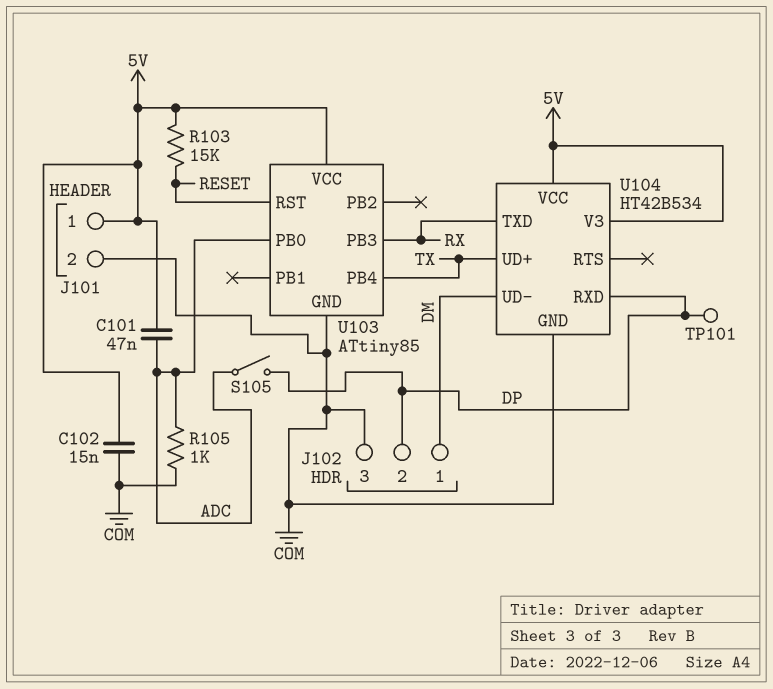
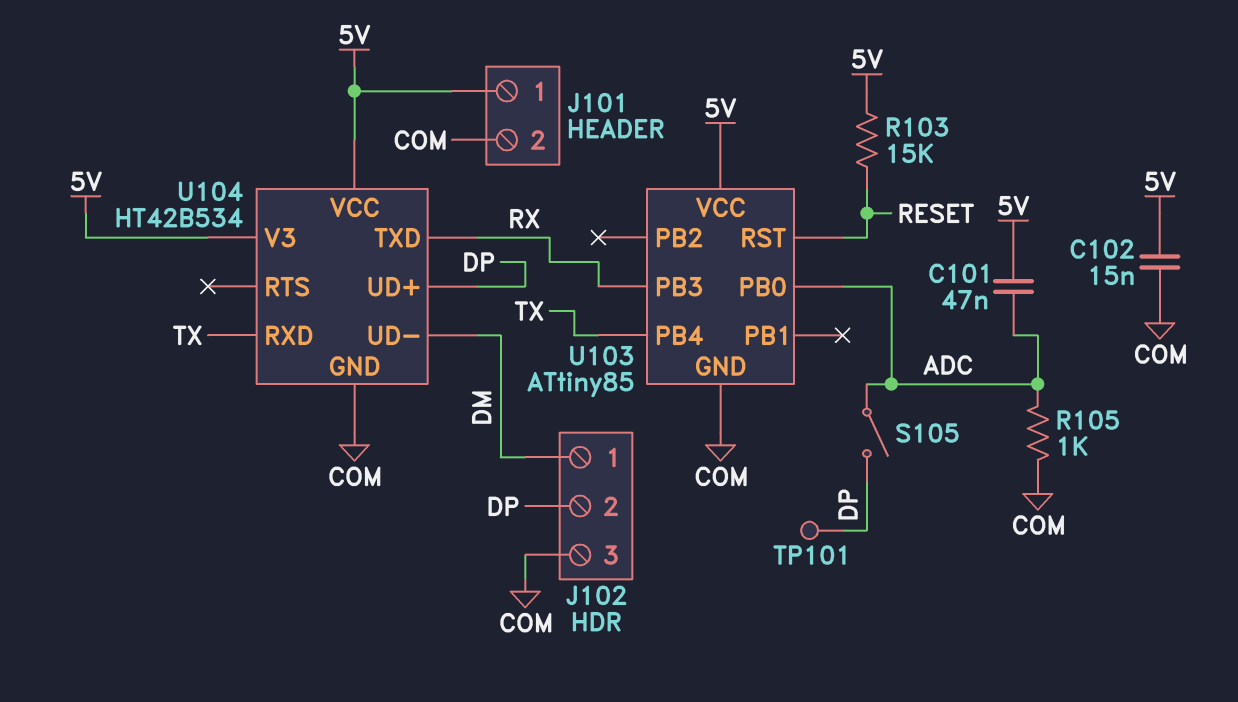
U104 pin RXD: DP -> TX
U104 pin UD+: TX -> DP

